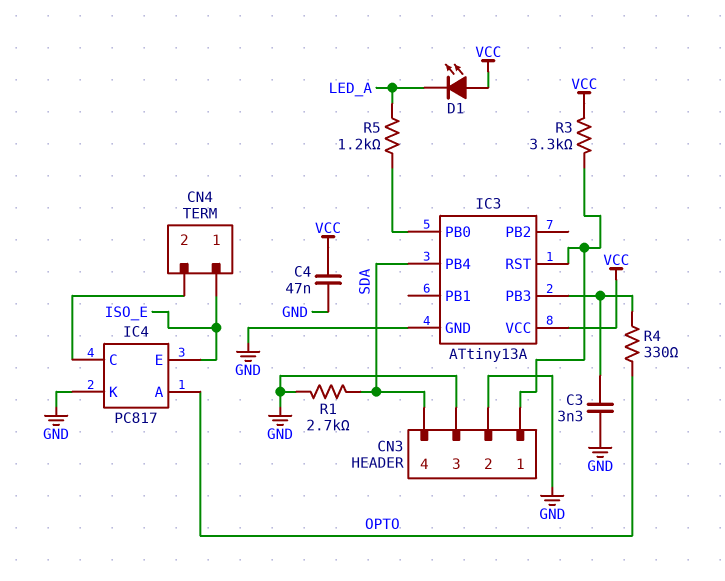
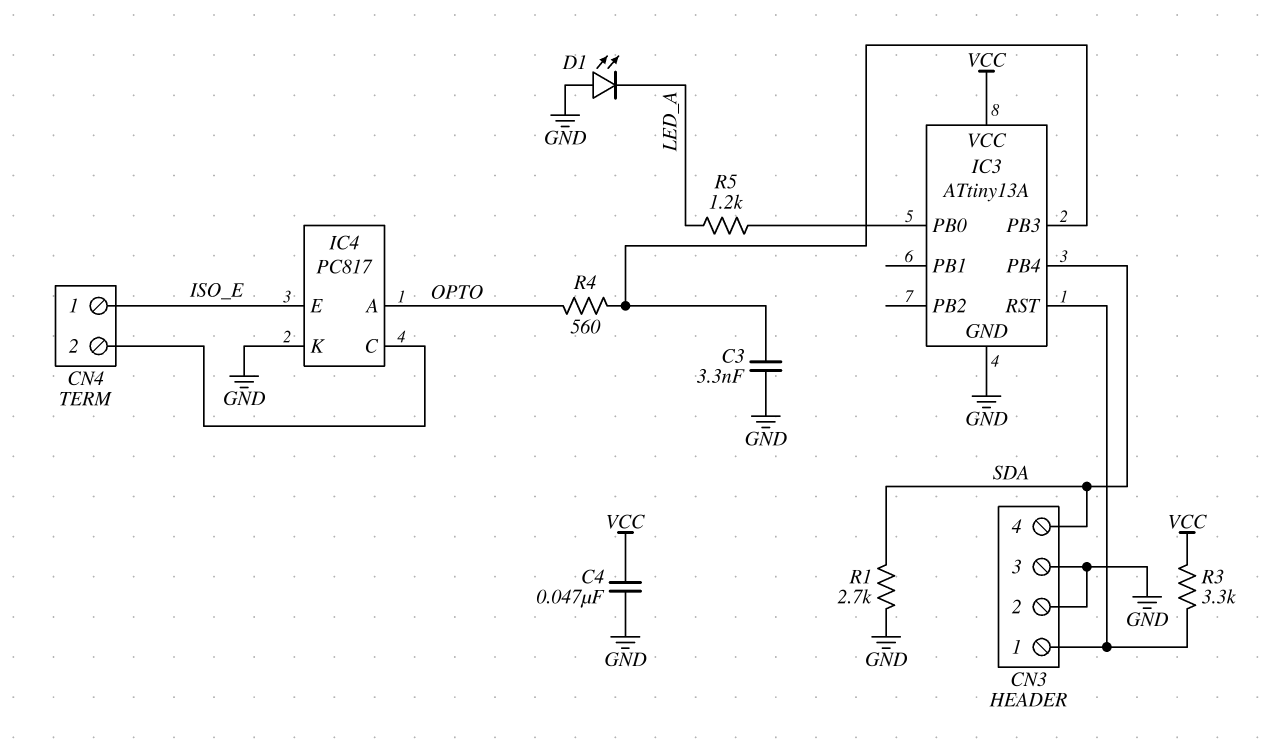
D1: LED (A VCC, K LED_A) -> LED (A GND, K LED_A)
R4: 330 (IC3/PB3, OPTO) -> 560 (IC3/PB3, OPTO)

